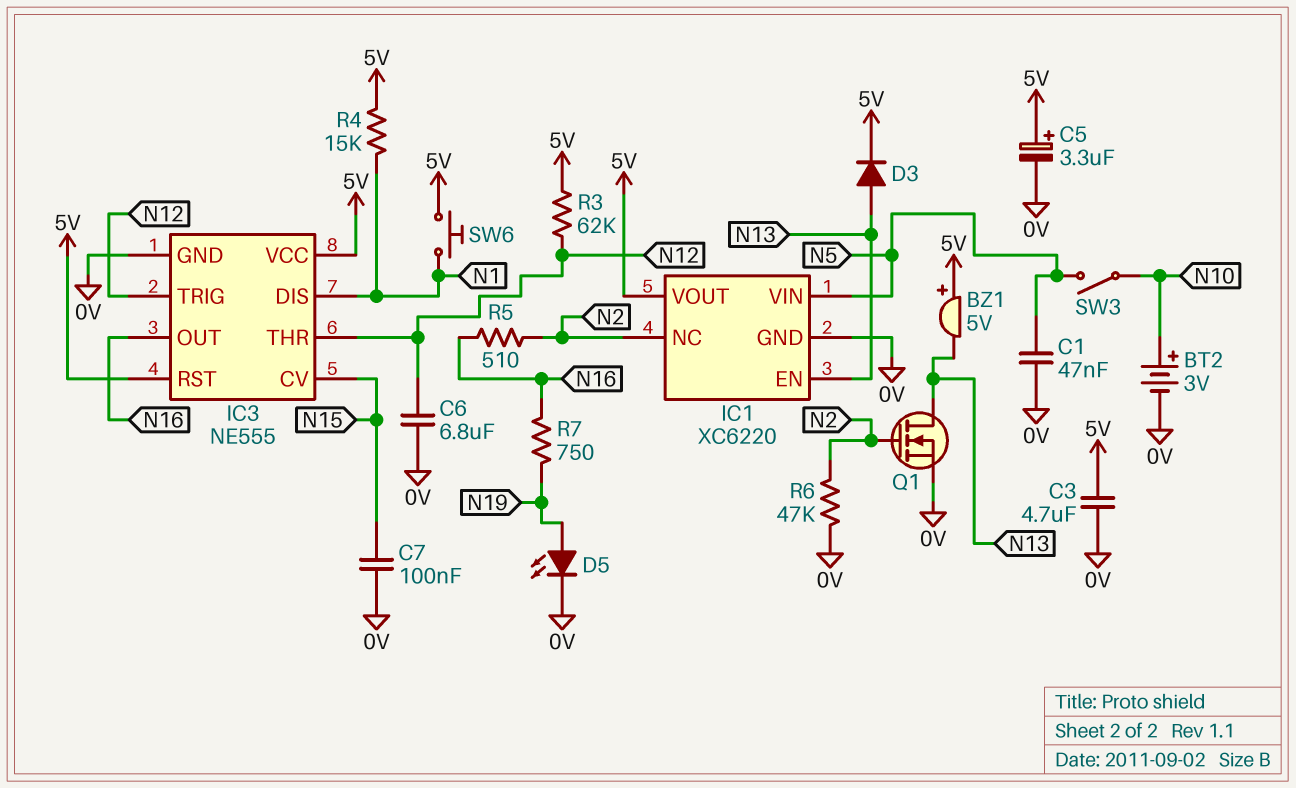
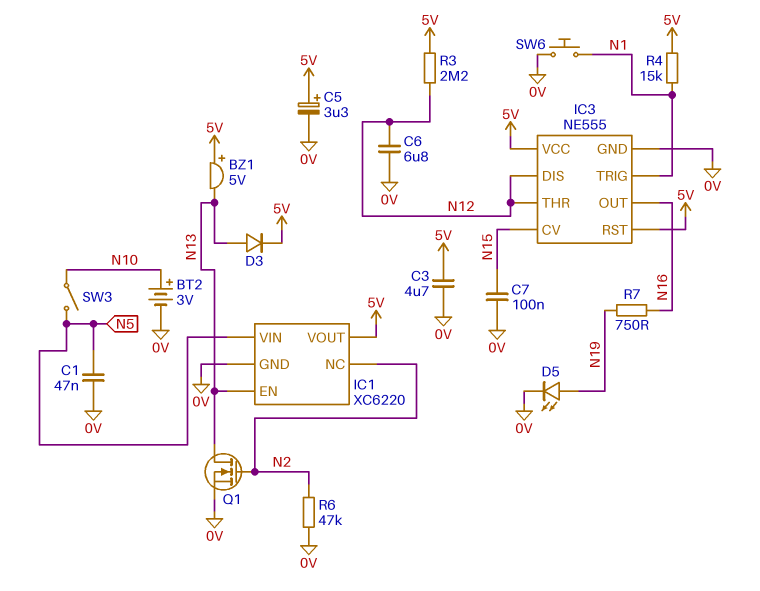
IC3 pin DIS: N1 -> N12
IC3 pin TRIG: N12 -> N1
R3: 62k (5V, N12) -> 2.2M (5V, N12)
R5: 510 (N2, N16) -> none
SW6: button (5V, N1) -> button (0V, N1)

